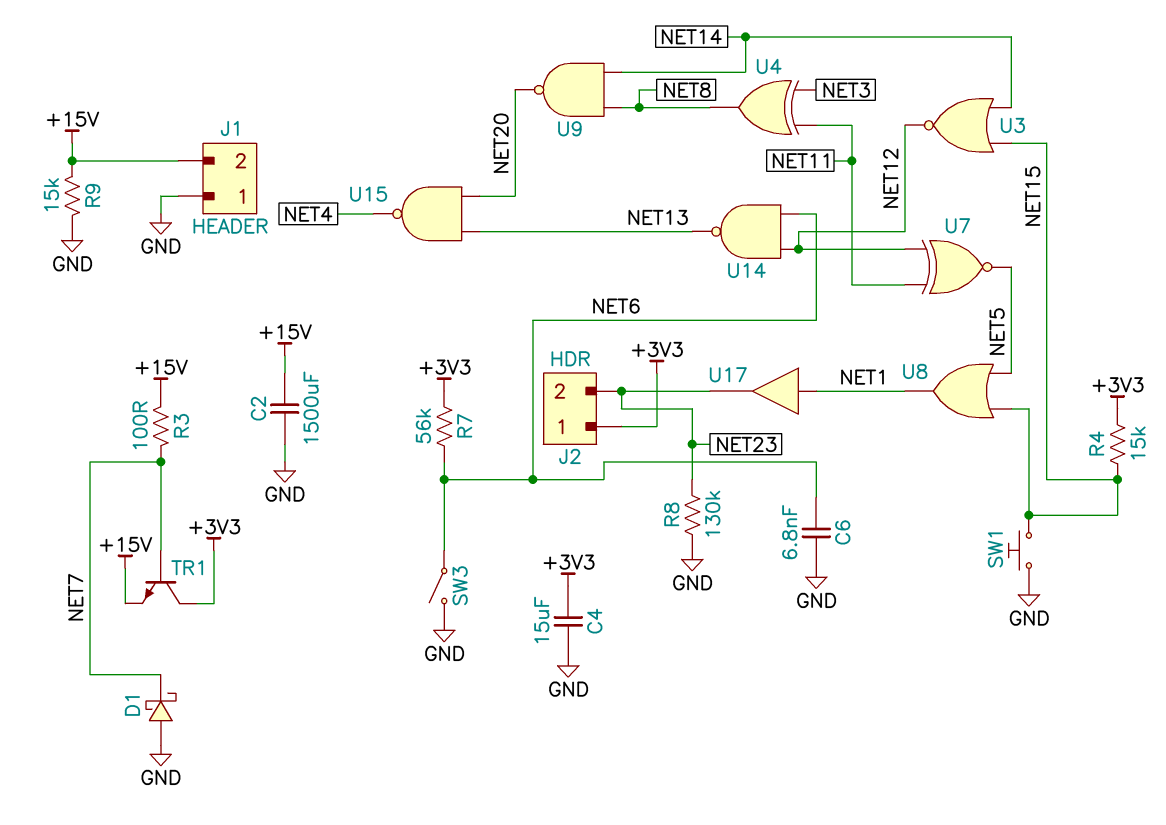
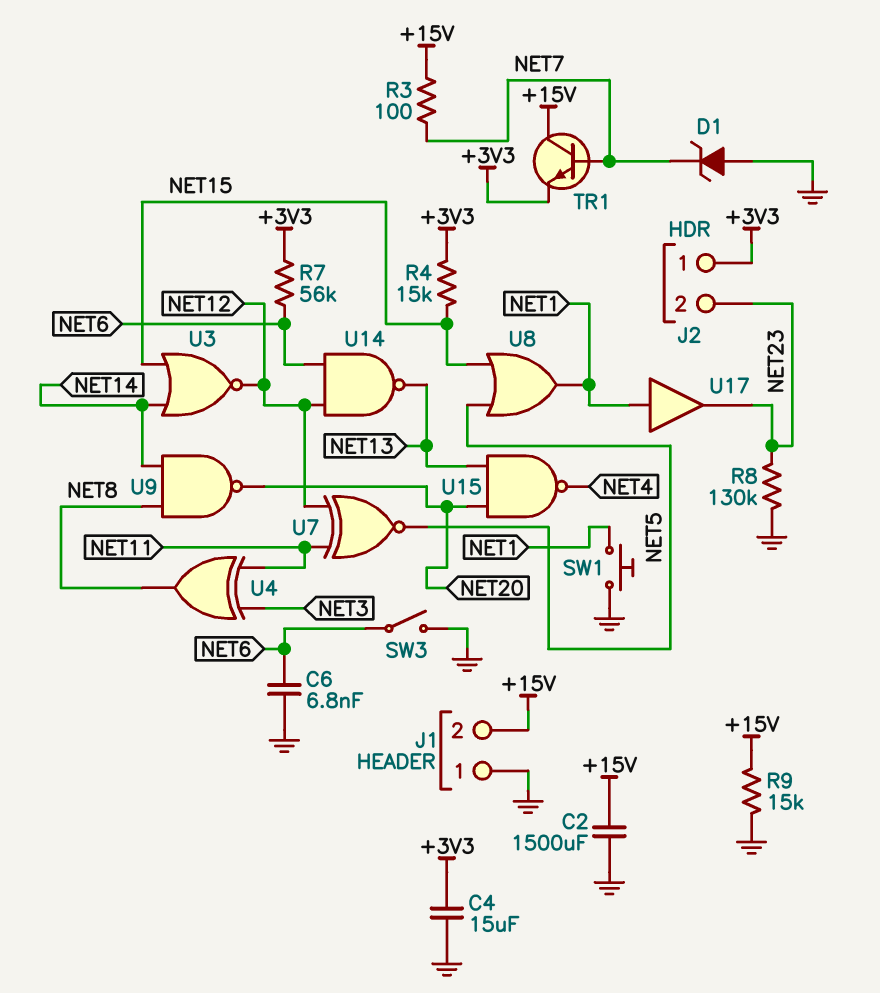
D1: schottky (A GND, K NET7) -> zener (A GND, K NET7)
SW1: button (GND, NET15) -> button (GND, NET1)
TR1: NPN (B NET7, C +3V3, E +15V) -> NPN (B NET7, C +15V, E +3V3)

